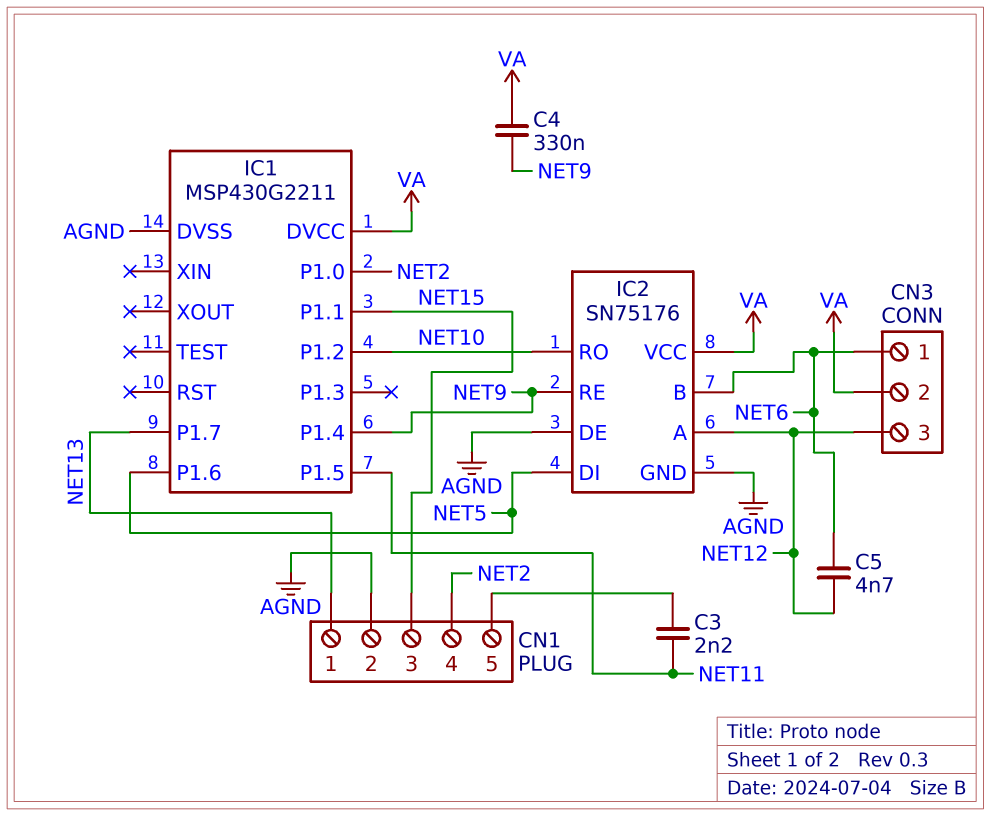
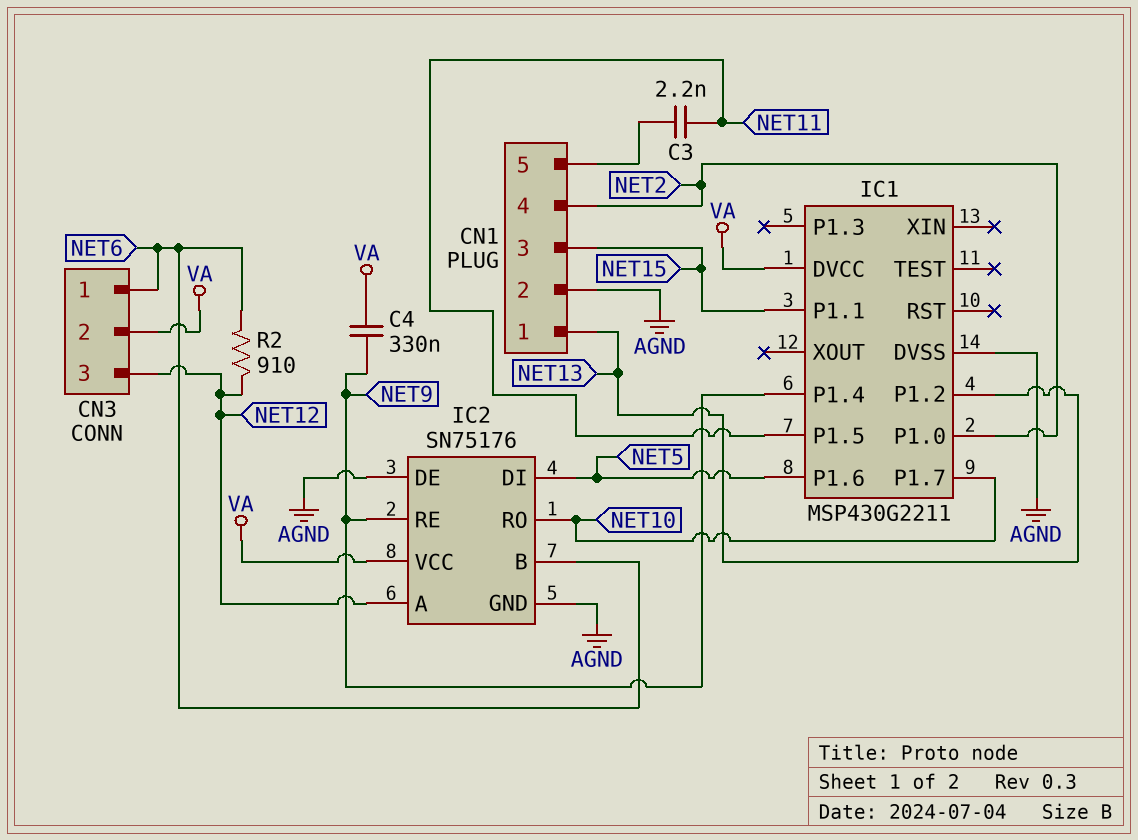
C5: 4.7nF (NET6, NET12) -> none
IC1 pin P1.2: NET10 -> NET13
IC1 pin P1.7: NET13 -> NET10
R2: none -> 910 (NET6, NET12)

